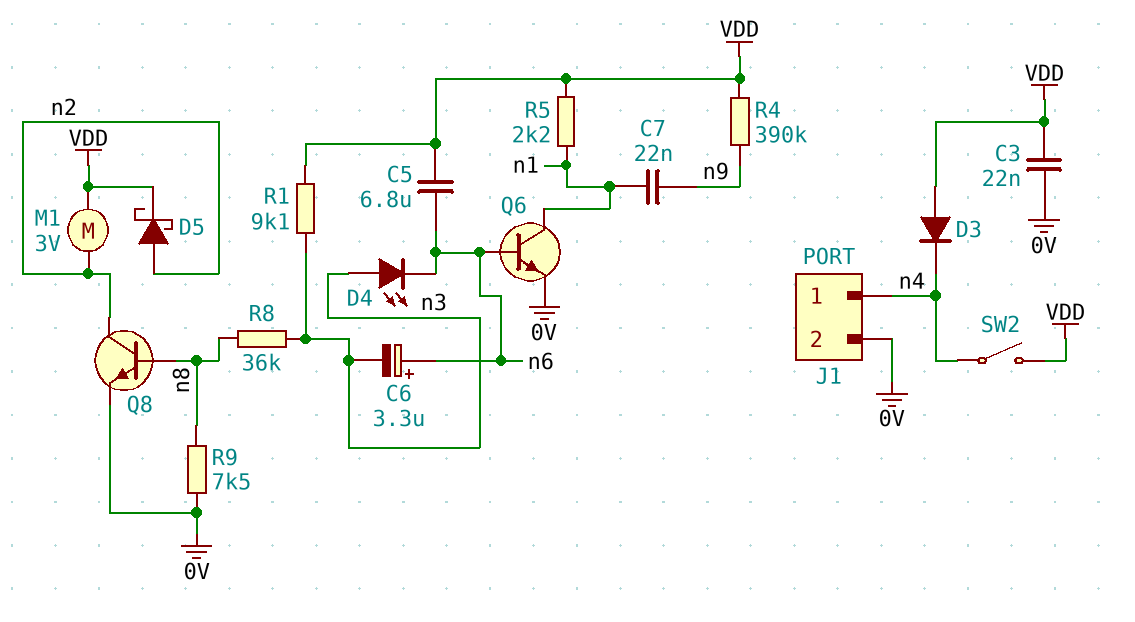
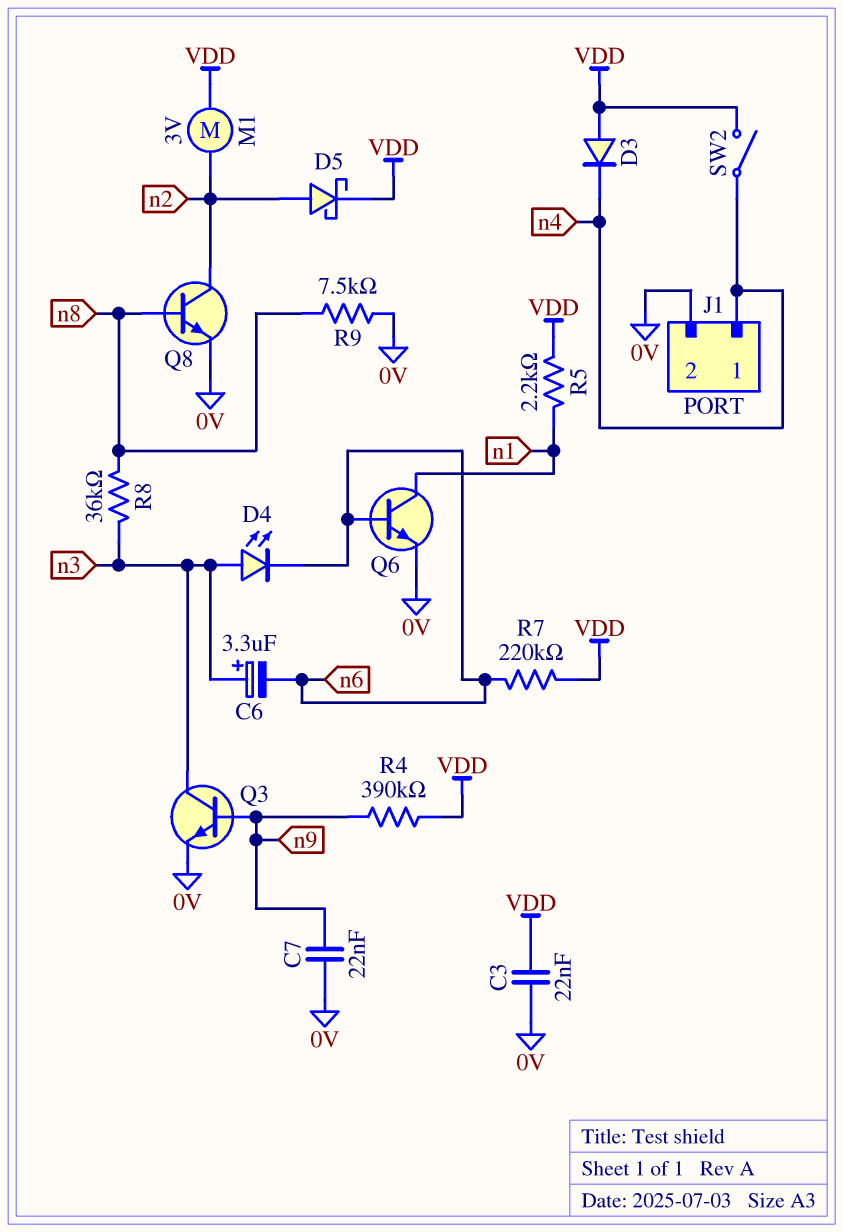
C5: 6.8uF (VDD, n6) -> none
C6: 3.3uF (plus n6, minus n3) -> 3.3uF (plus n3, minus n6)
C7: 22nF (n1, n9) -> 22nF (0V, n9)
Q3: none -> NPN (B n9, C n3, E 0V)
R1: 9.1k (VDD, n3) -> none
R7: none -> 220k (VDD, n6)

